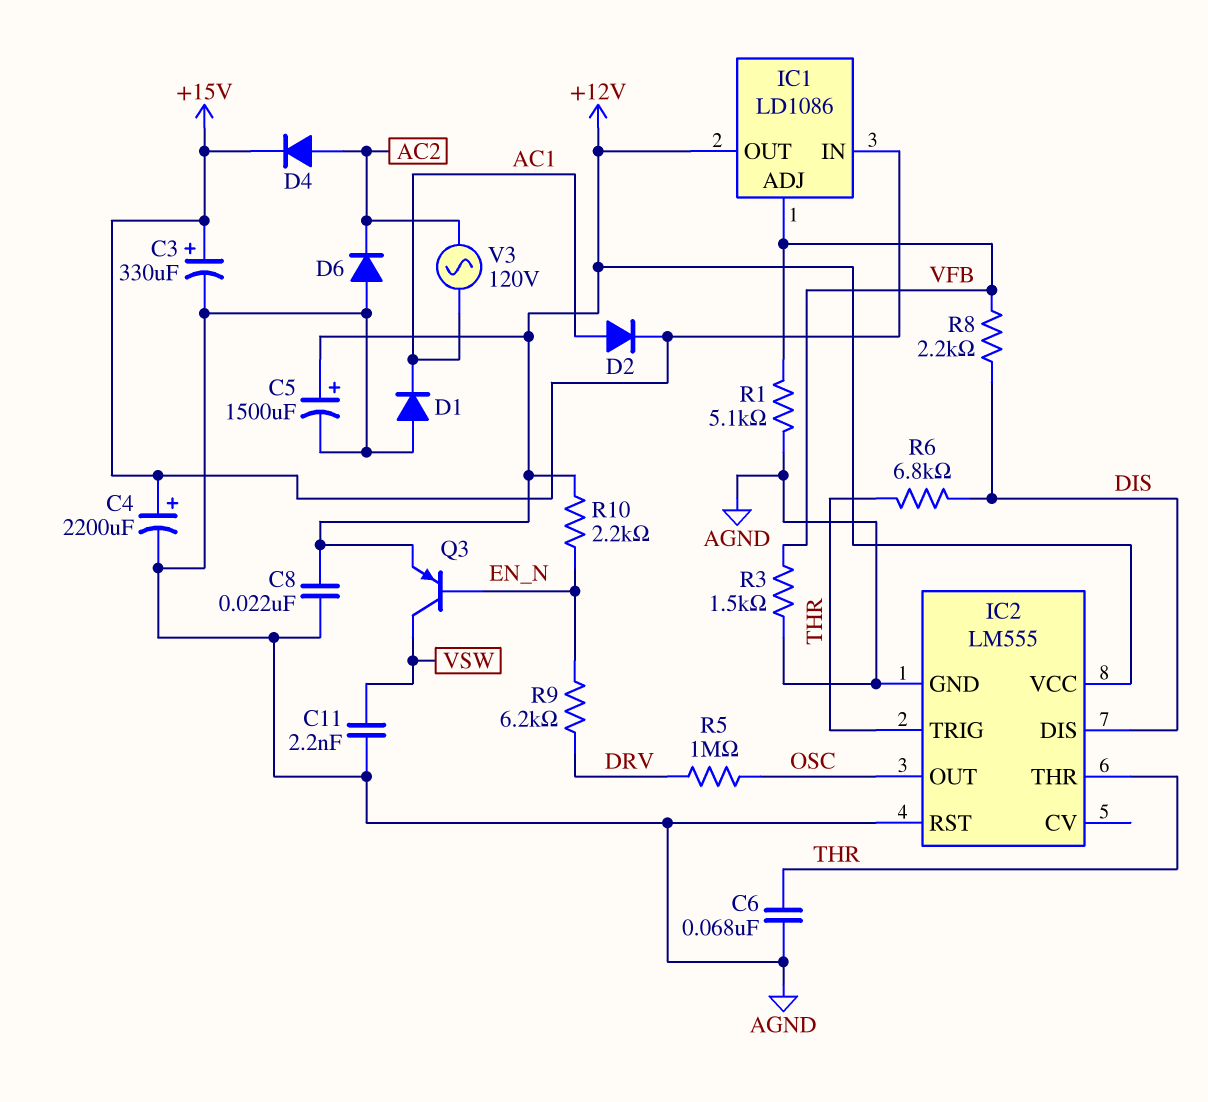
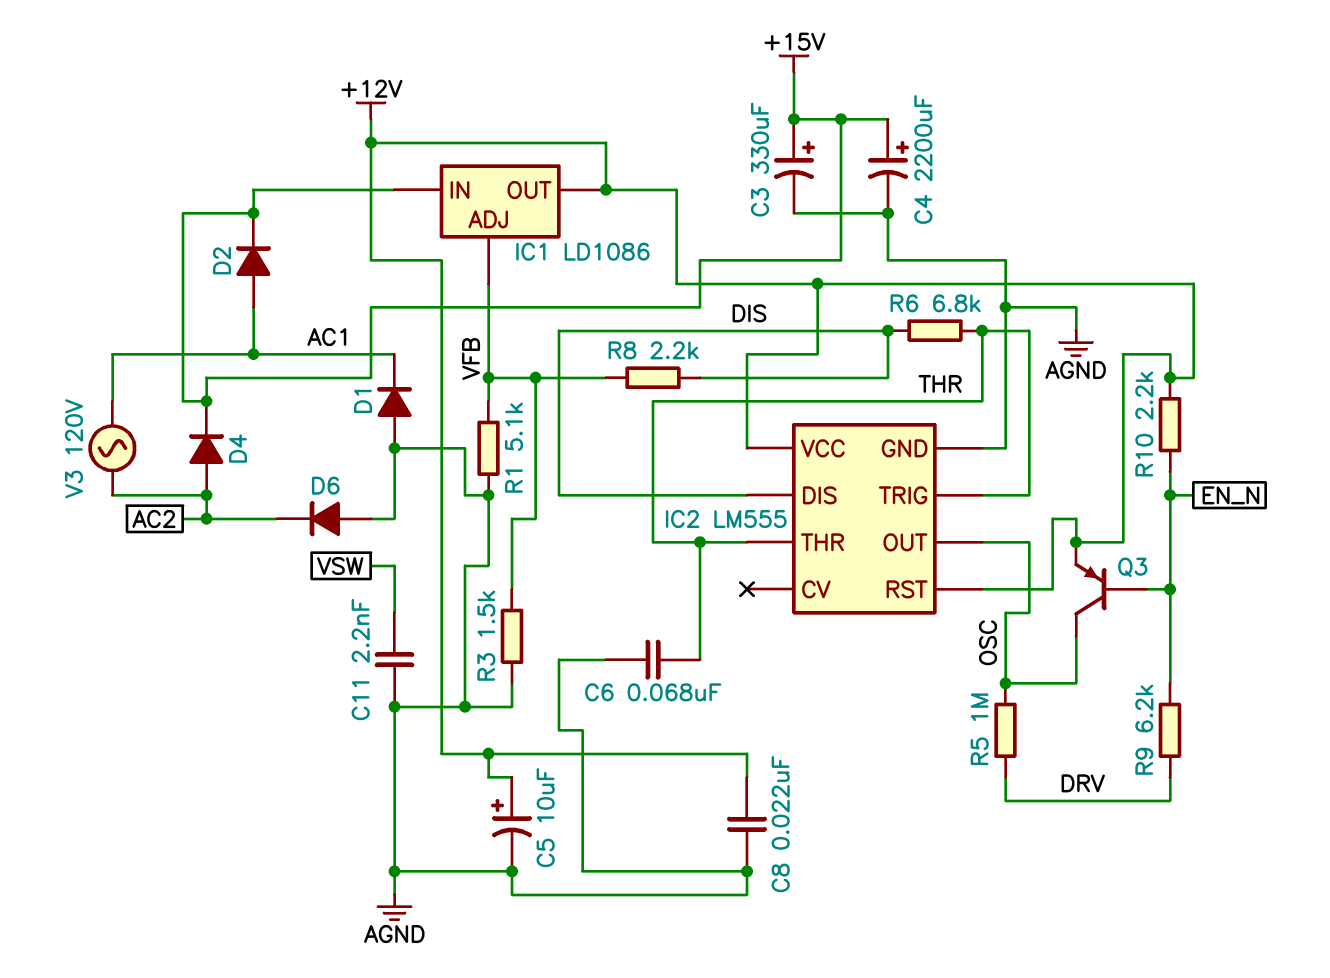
C5: 1500uF (plus +12V, minus AGND) -> 10uF (plus +12V, minus AGND)
IC2 pin RST: AGND -> +12V
Q3: PNP (B EN_N, C VSW, E +12V) -> PNP (B EN_N, C OSC, E +12V)

